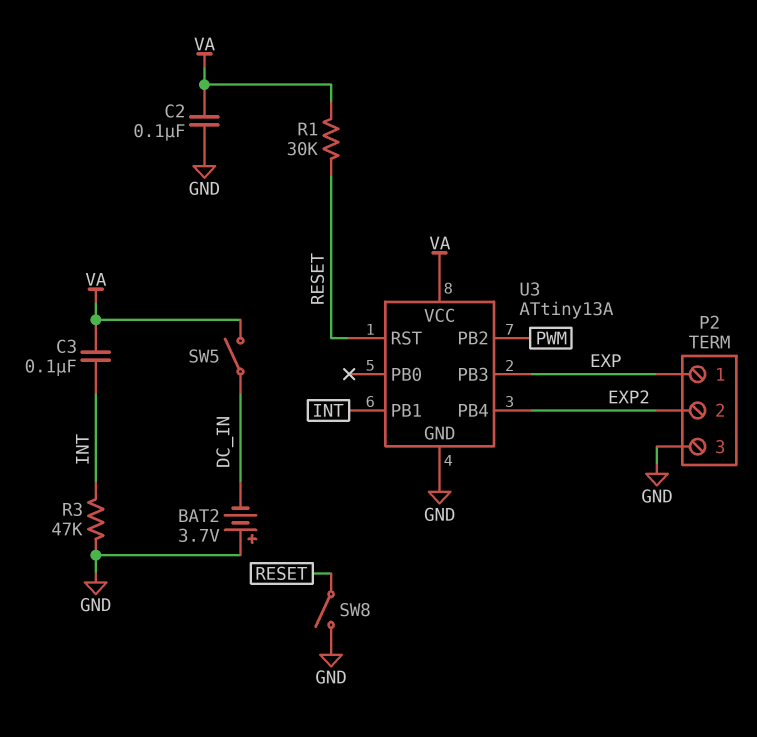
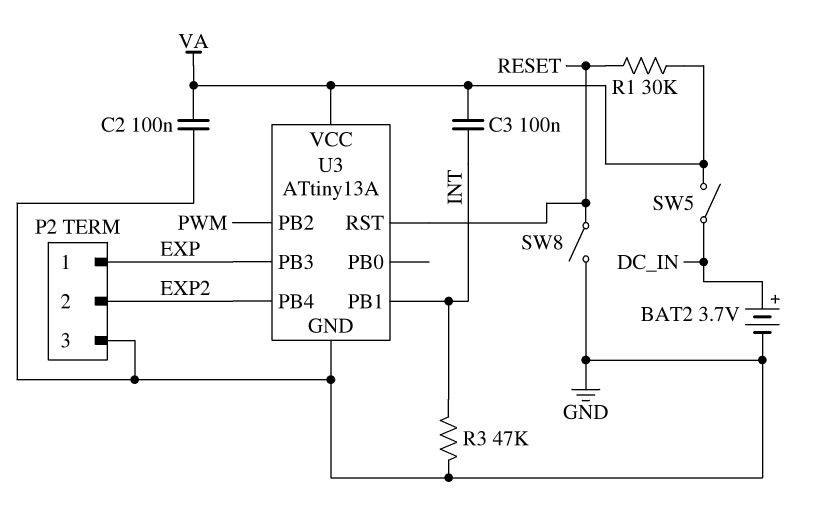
BAT2: 3.7V (plus GND, minus DC_IN) -> 3.7V (plus DC_IN, minus GND)

